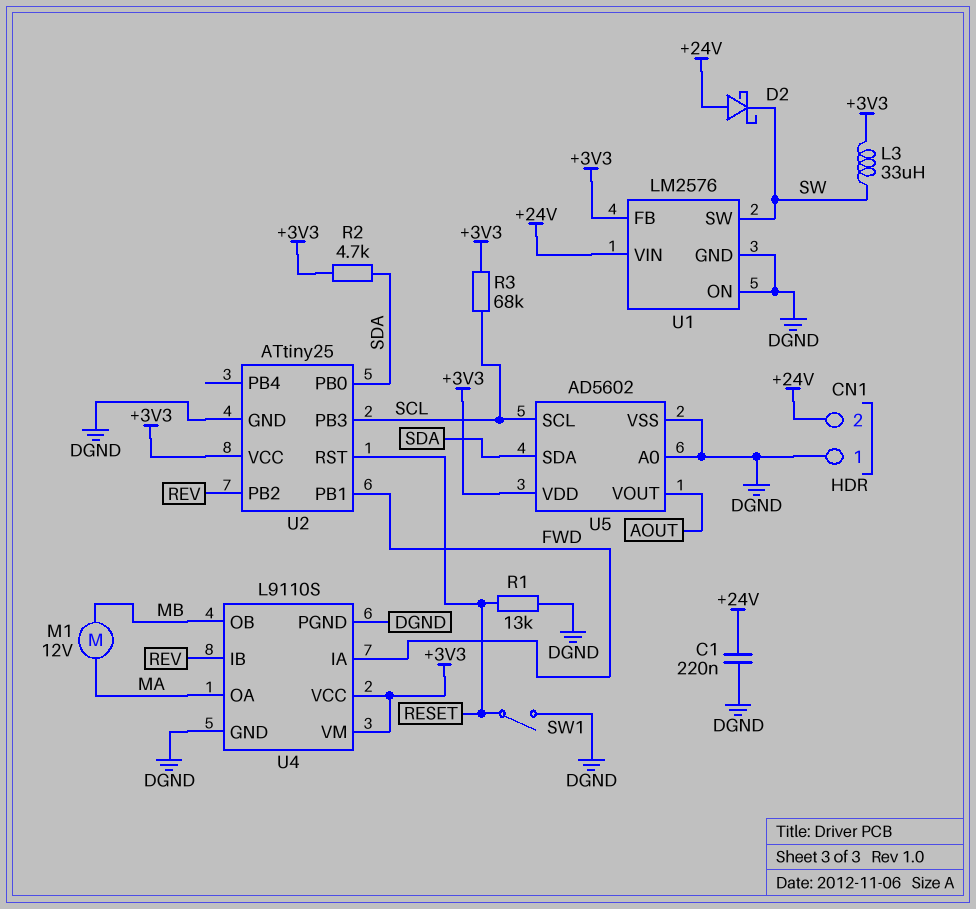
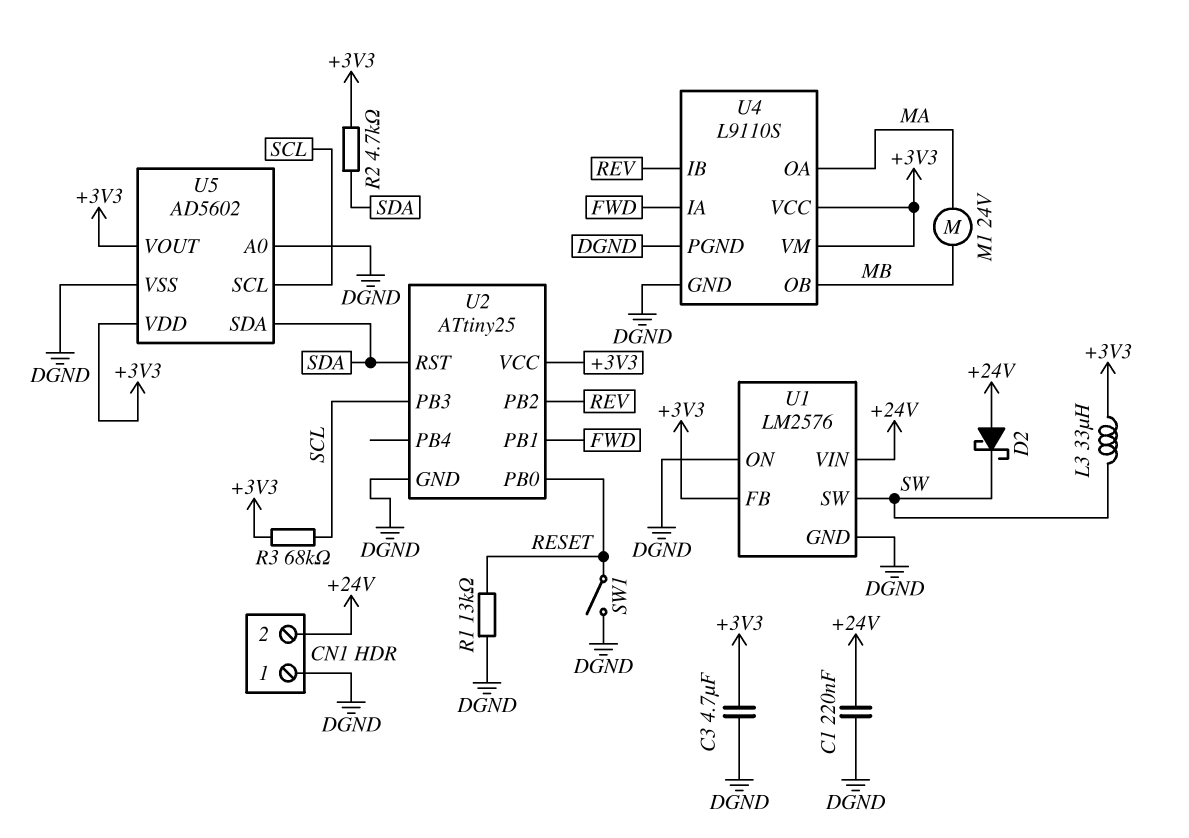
C3: none -> 4.7uF (+3V3, DGND)
M1: motor 12V (MA, MB) -> motor 24V (MA, MB)
U2 pin PB0: SDA -> RESET
U2 pin RST: RESET -> SDA
U5 pin VOUT: AOUT -> +3V3

